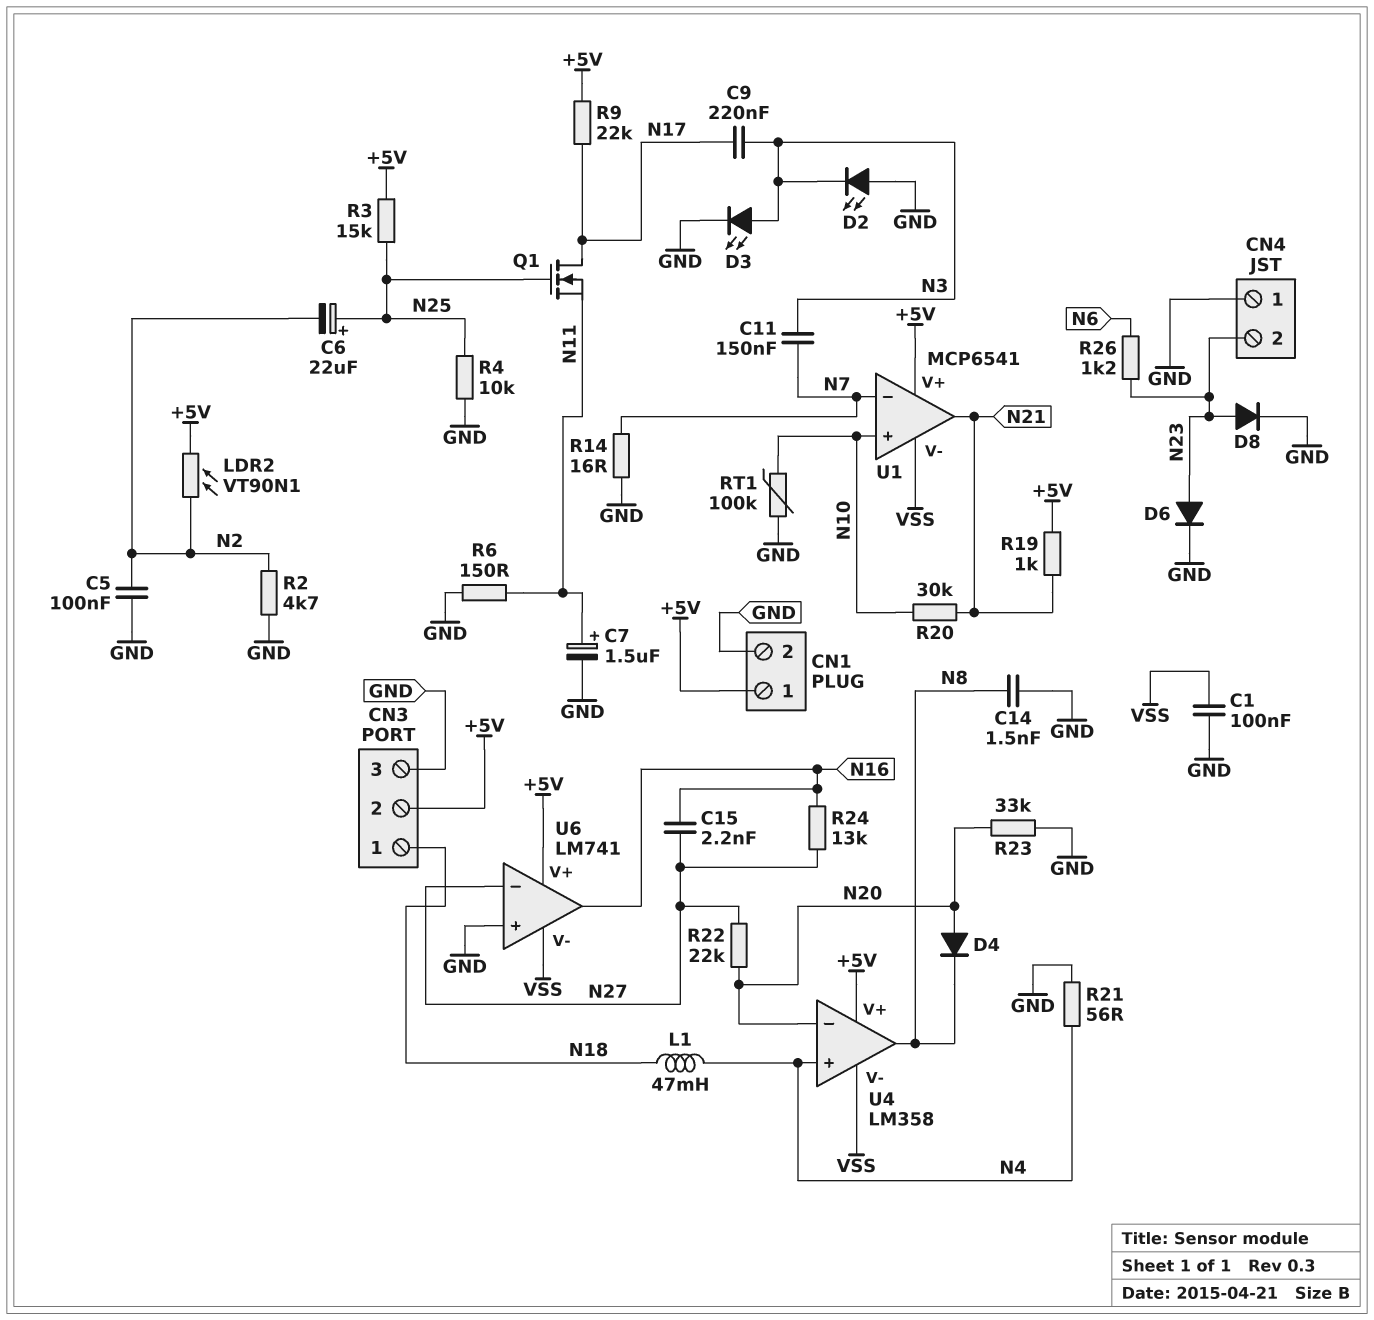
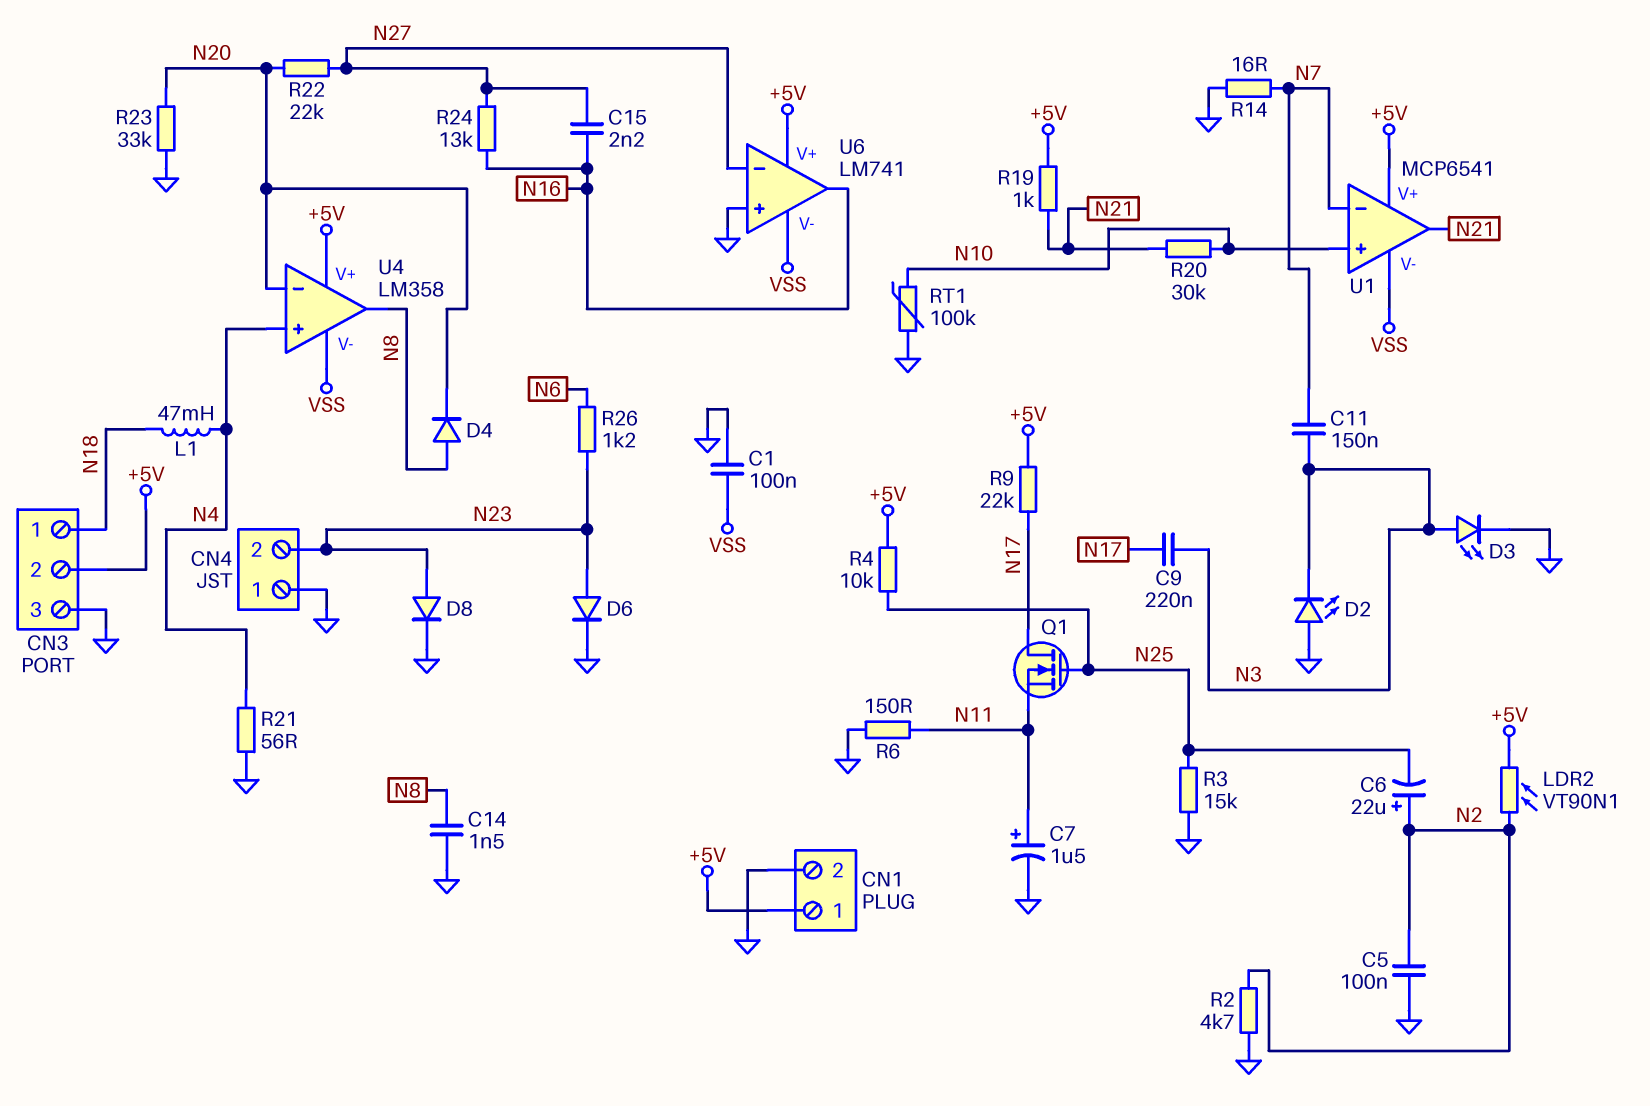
C6: 22uF (plus N25, minus N2) -> 22uF (plus N2, minus N25)
D4: diode (A N20, K N8) -> diode (A N8, K N20)
R3: 15k (+5V, N25) -> 15k (GND, N25)
R4: 10k (GND, N25) -> 10k (+5V, N25)

